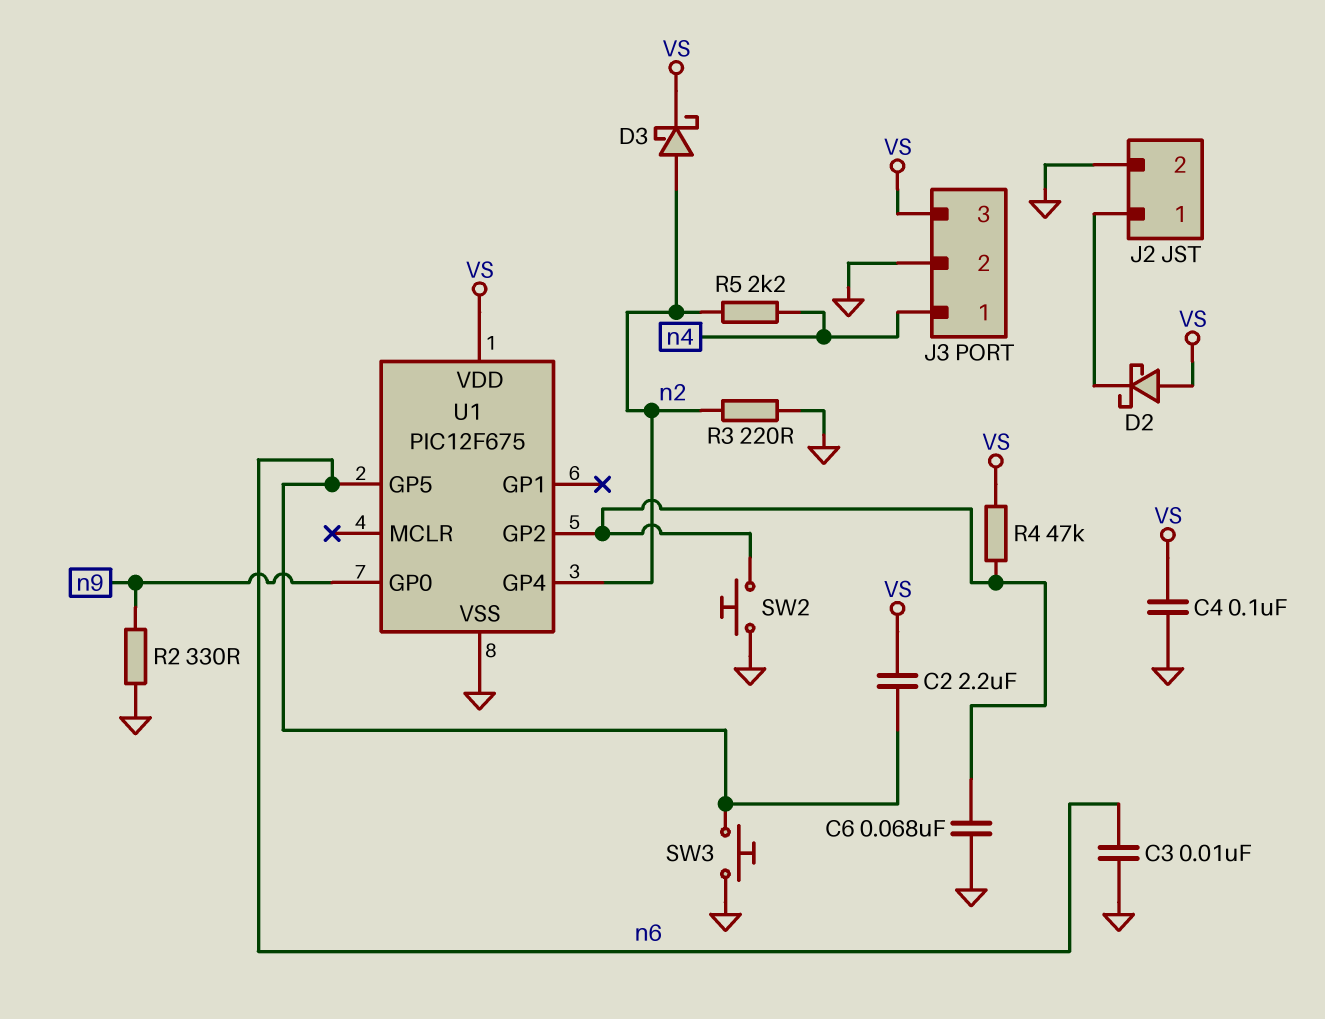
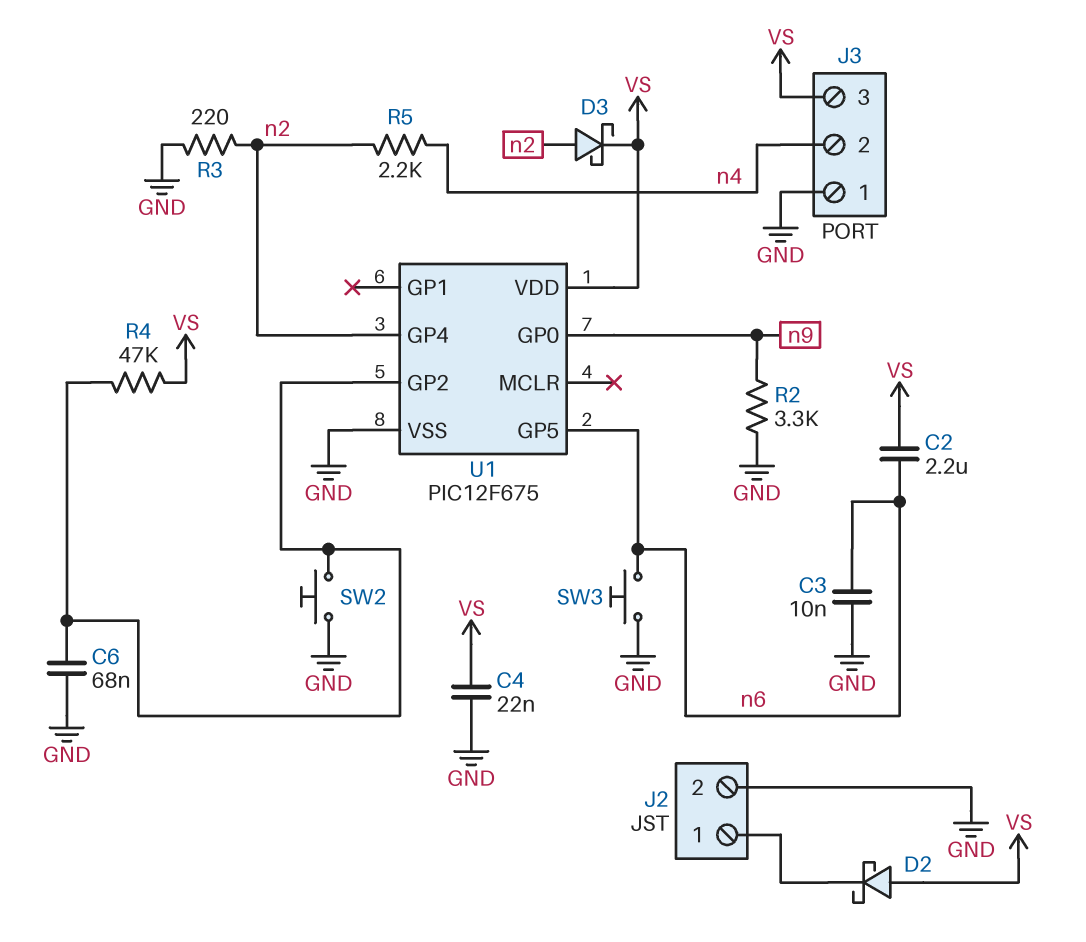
C4: 100nF (GND, VS) -> 22nF (GND, VS)
J3 pin 1: n4 -> GND
J3 pin 2: GND -> n4
R2: 330 (GND, n9) -> 3.3k (GND, n9)

